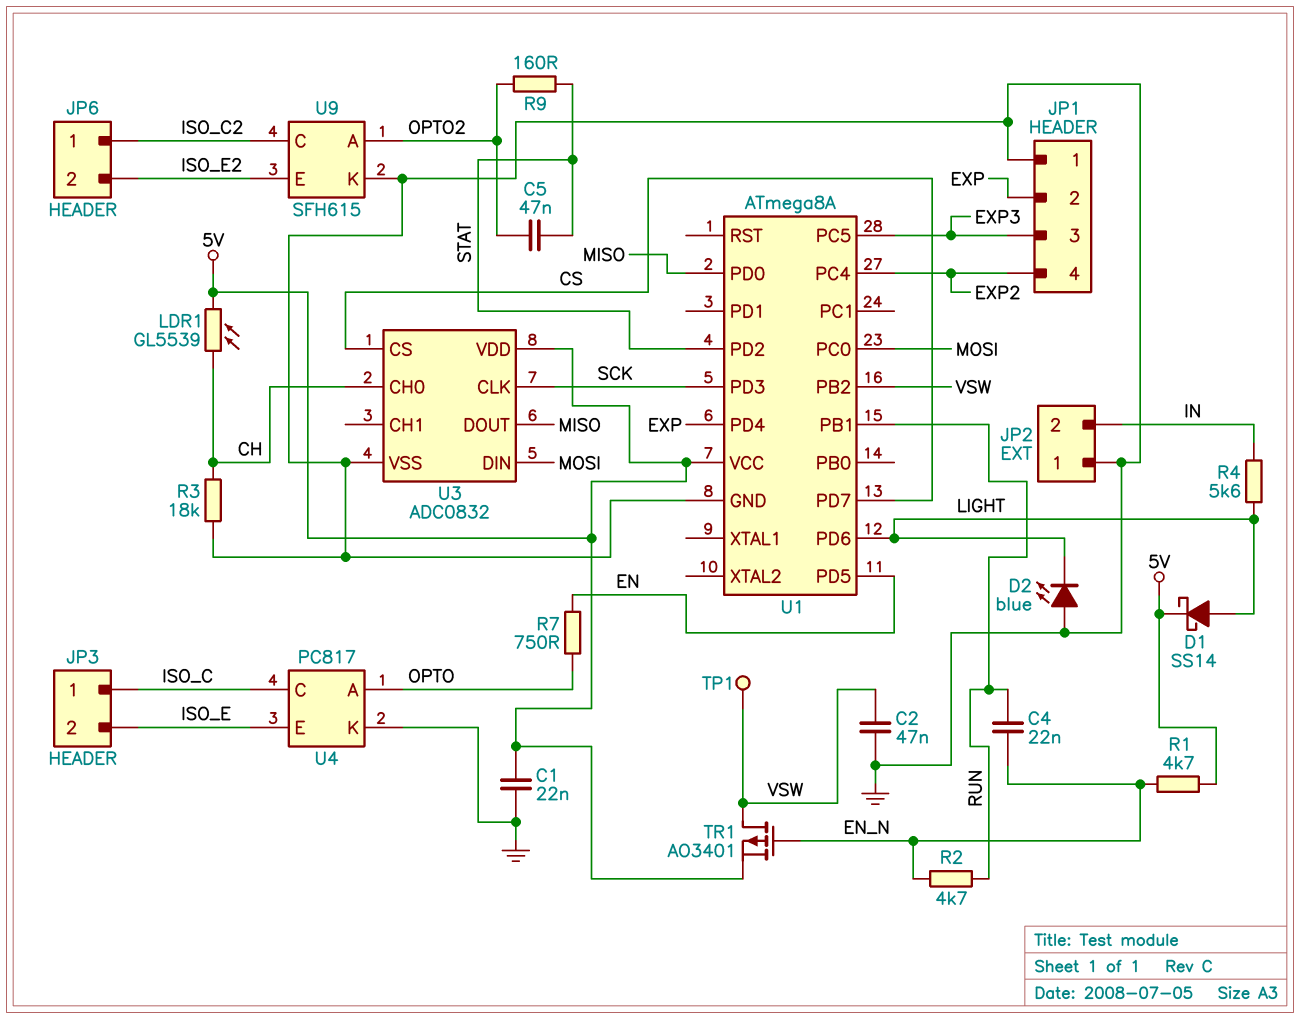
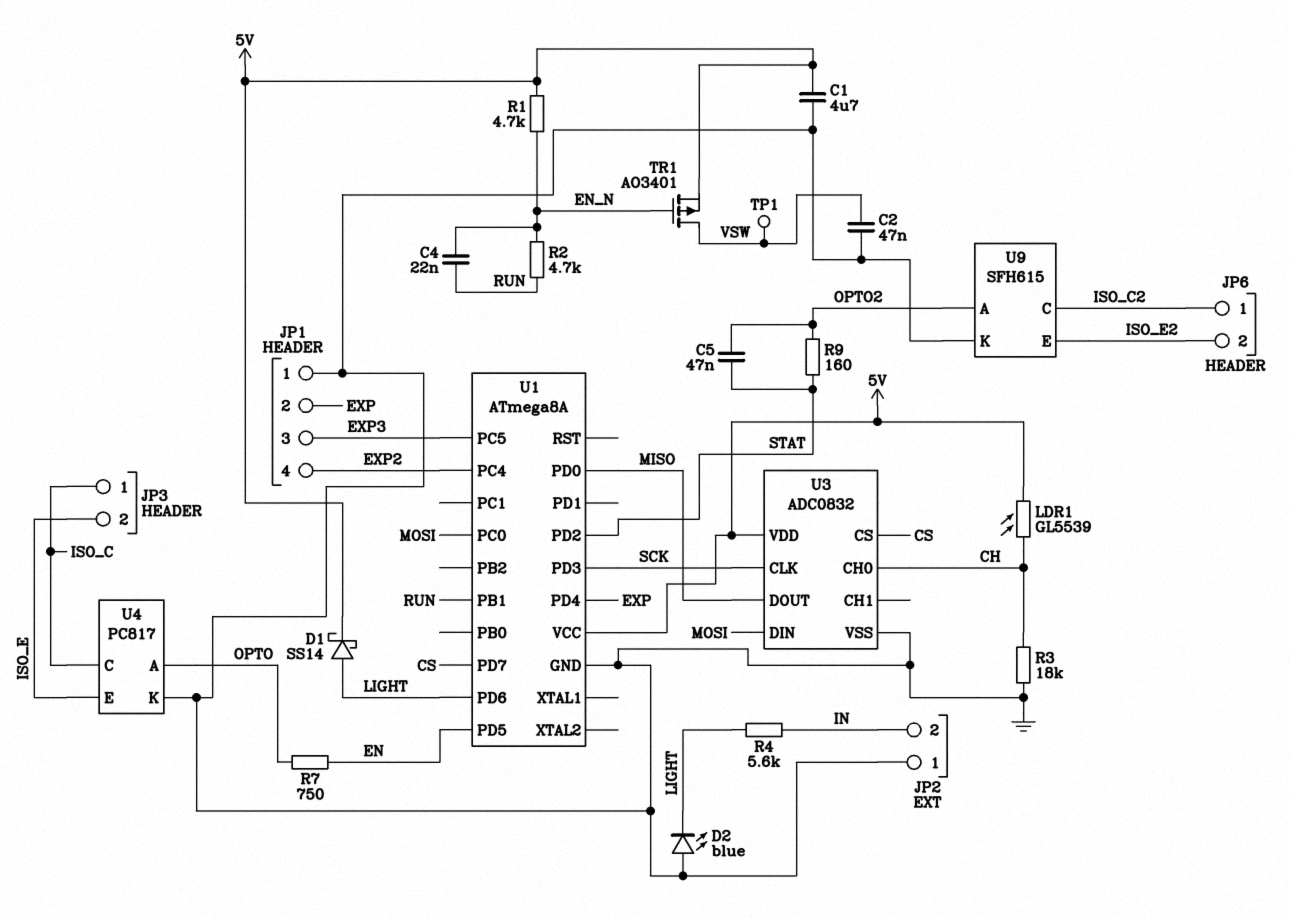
C1: 22nF (5V, GND) -> 4.7uF (5V, GND)
U1 pin PB2: VSW -> none

